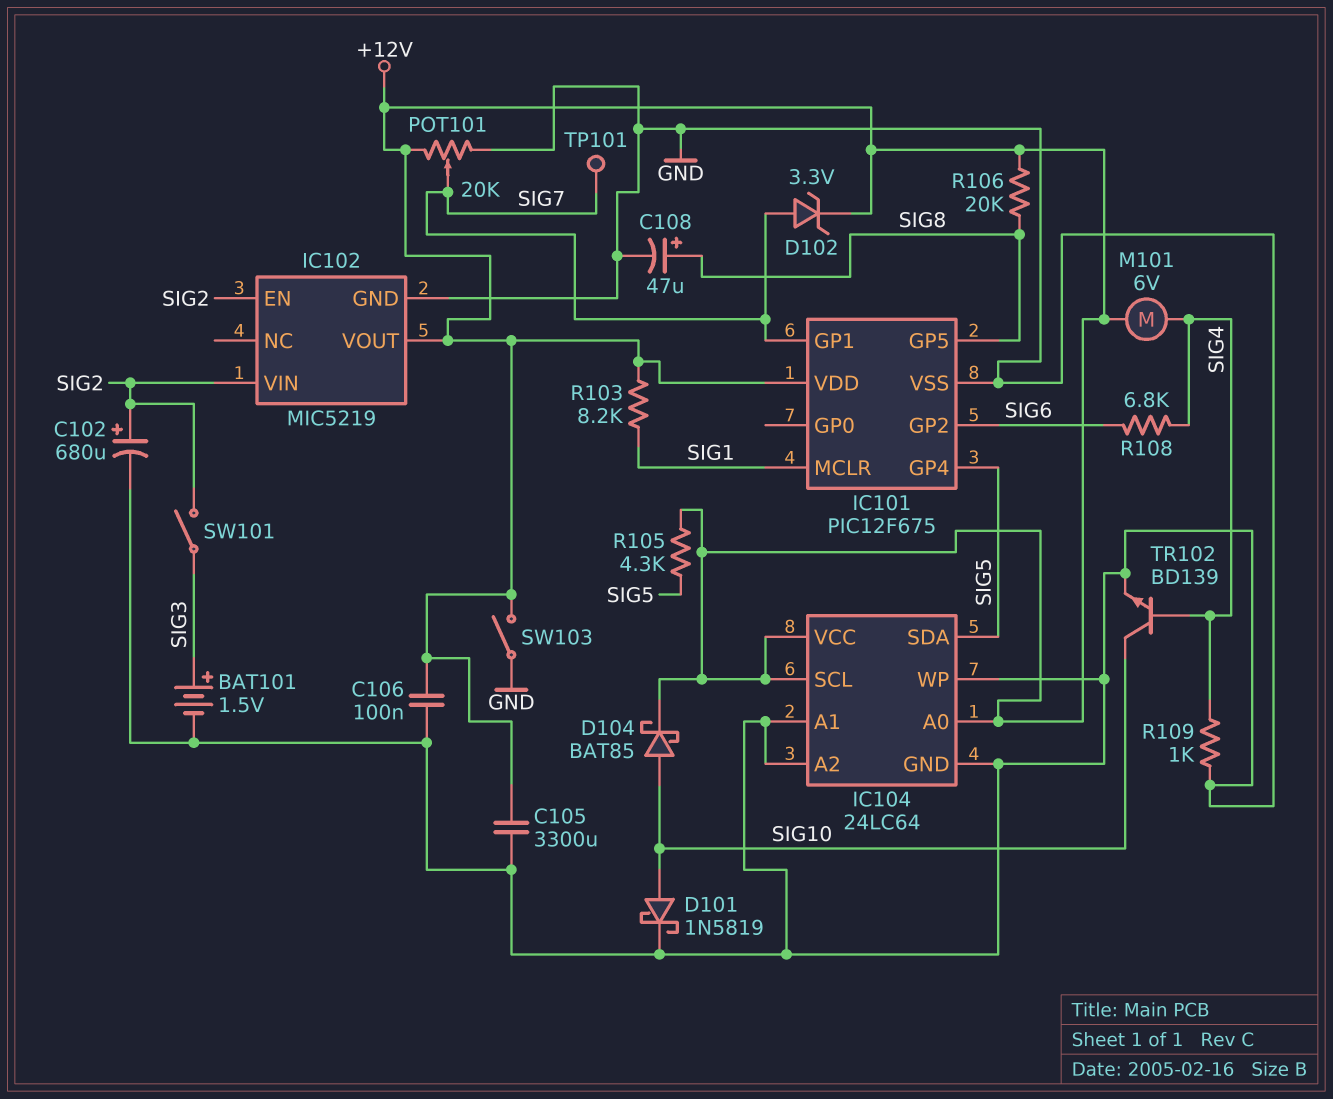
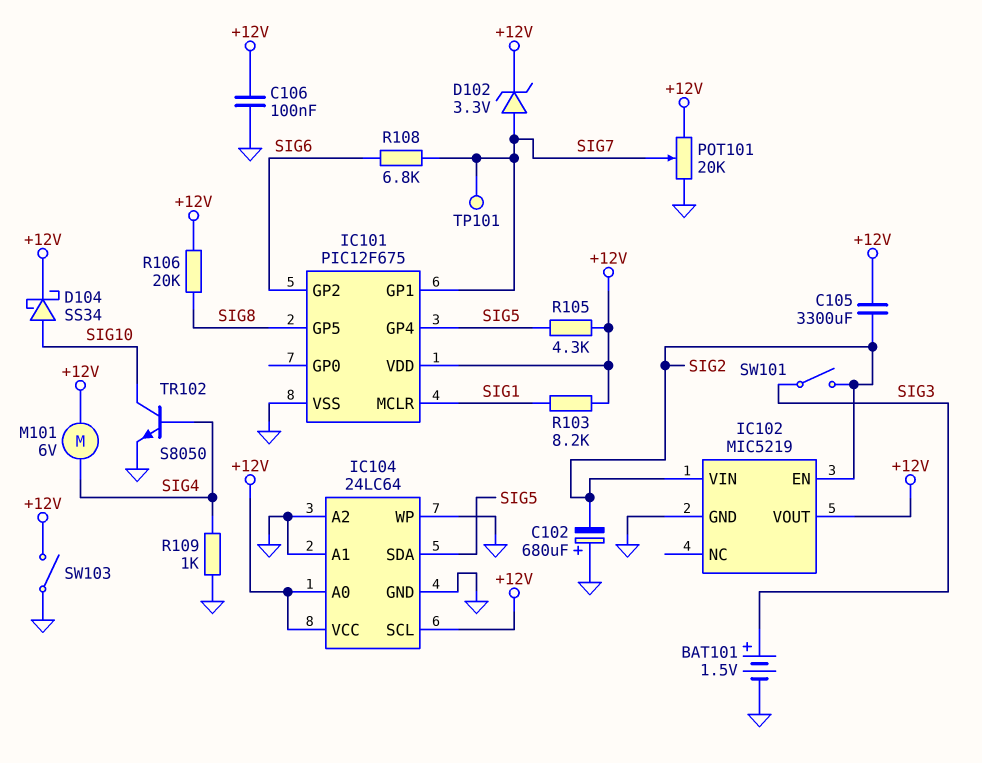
C102: 680uF (plus SIG2, minus GND) -> 680uF (plus GND, minus SIG2)
C105: 3300uF (+12V, GND) -> 3300uF (+12V, SIG2)
C108: 47uF (plus SIG8, minus GND) -> none
D101: schottky 1N5819 (A SIG10, K GND) -> none
D104: schottky BAT85 (A SIG10, K +12V) -> schottky SS34 (A SIG10, K +12V)
R108: 6.8k (SIG4, SIG6) -> 6.8k (SIG6, SIG7)
TR102: NPN BD139 (B SIG4, C SIG10, E GND) -> NPN S8050 (B SIG4, C SIG10, E GND)

